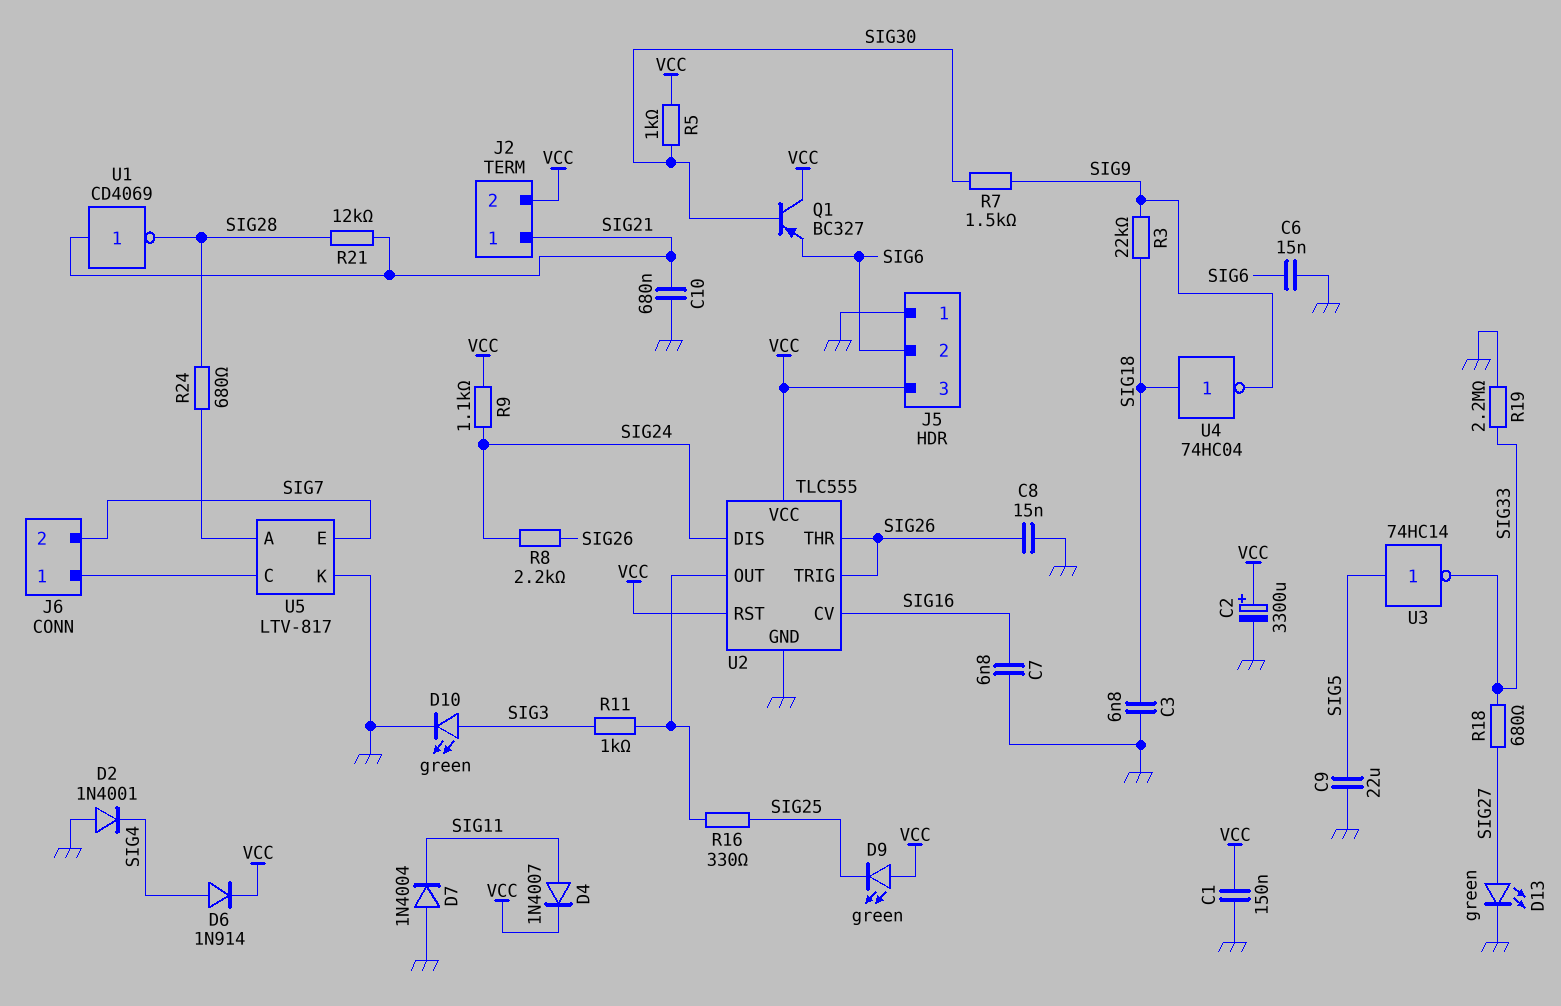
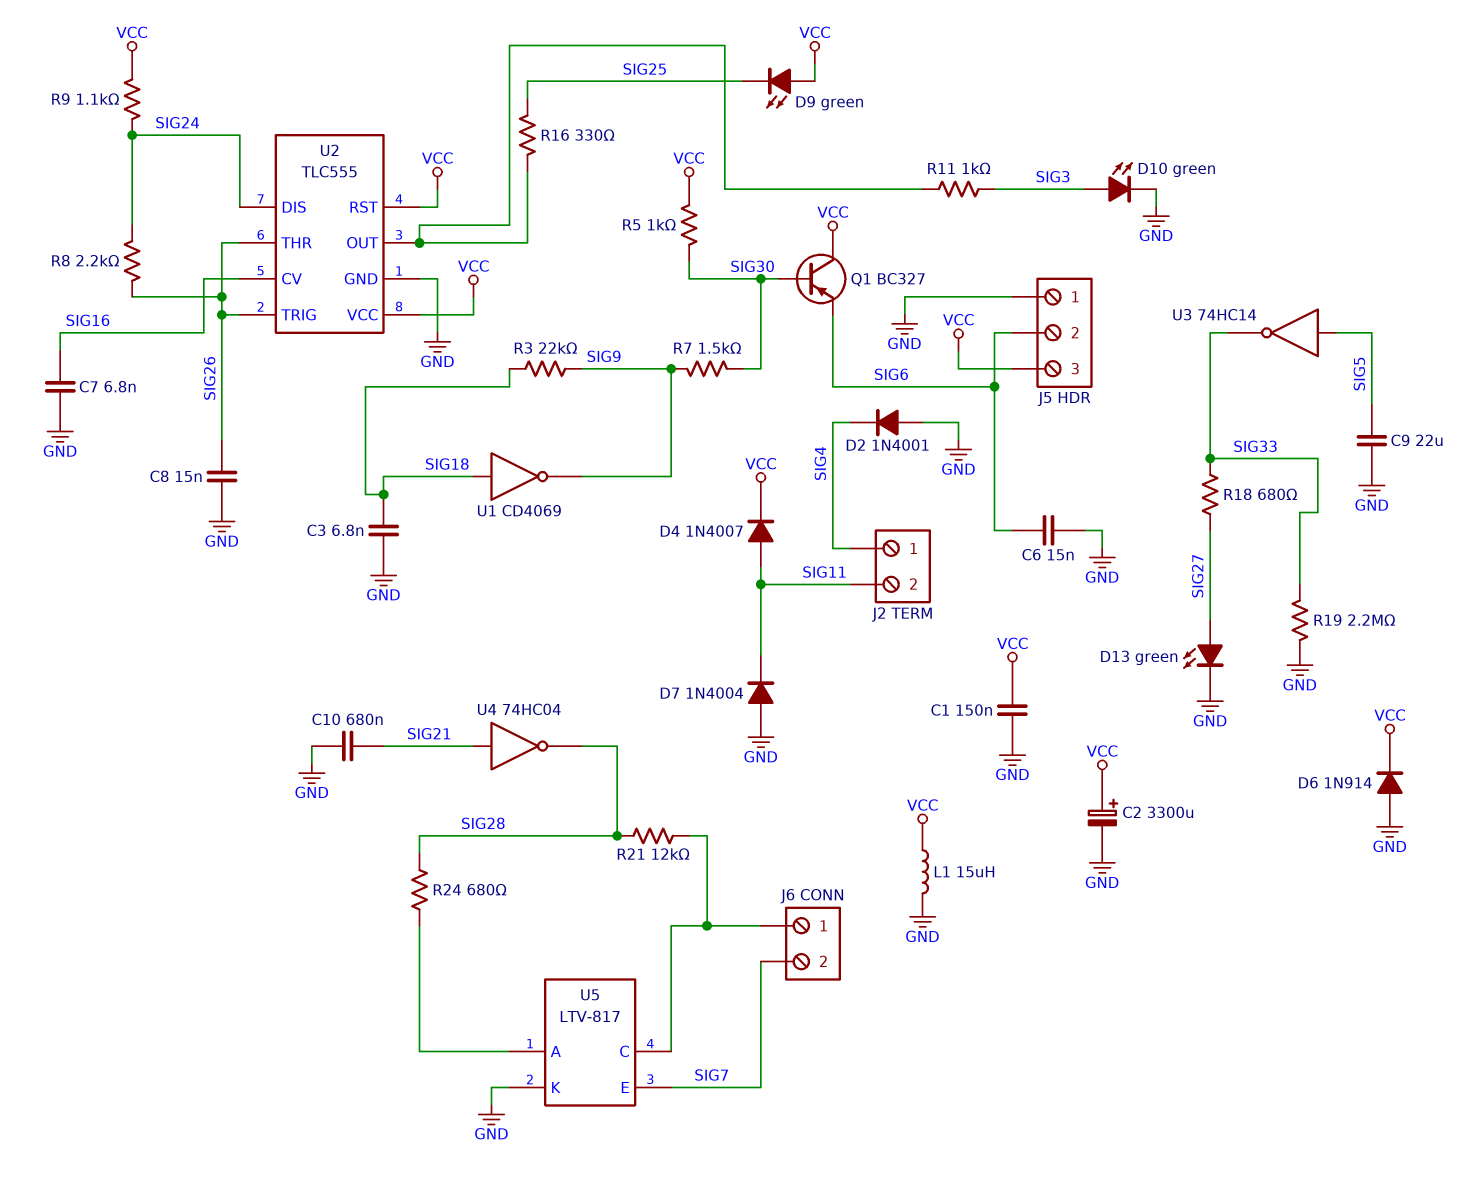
D6: diode 1N914 (A SIG4, K VCC) -> diode 1N914 (A GND, K VCC)
J2 pin 1: SIG21 -> SIG4
J2 pin 2: VCC -> SIG11
L1: none -> 15uH (GND, VCC)
R21: 12k (SIG21, SIG28) -> 12k (J6/1, SIG28)
U1: NOT CD4069 (in SIG21, out SIG28) -> NOT CD4069 (in SIG18, out SIG9)
U4: NOT 74HC04 (in SIG18, out SIG9) -> NOT 74HC04 (in SIG21, out SIG28)

